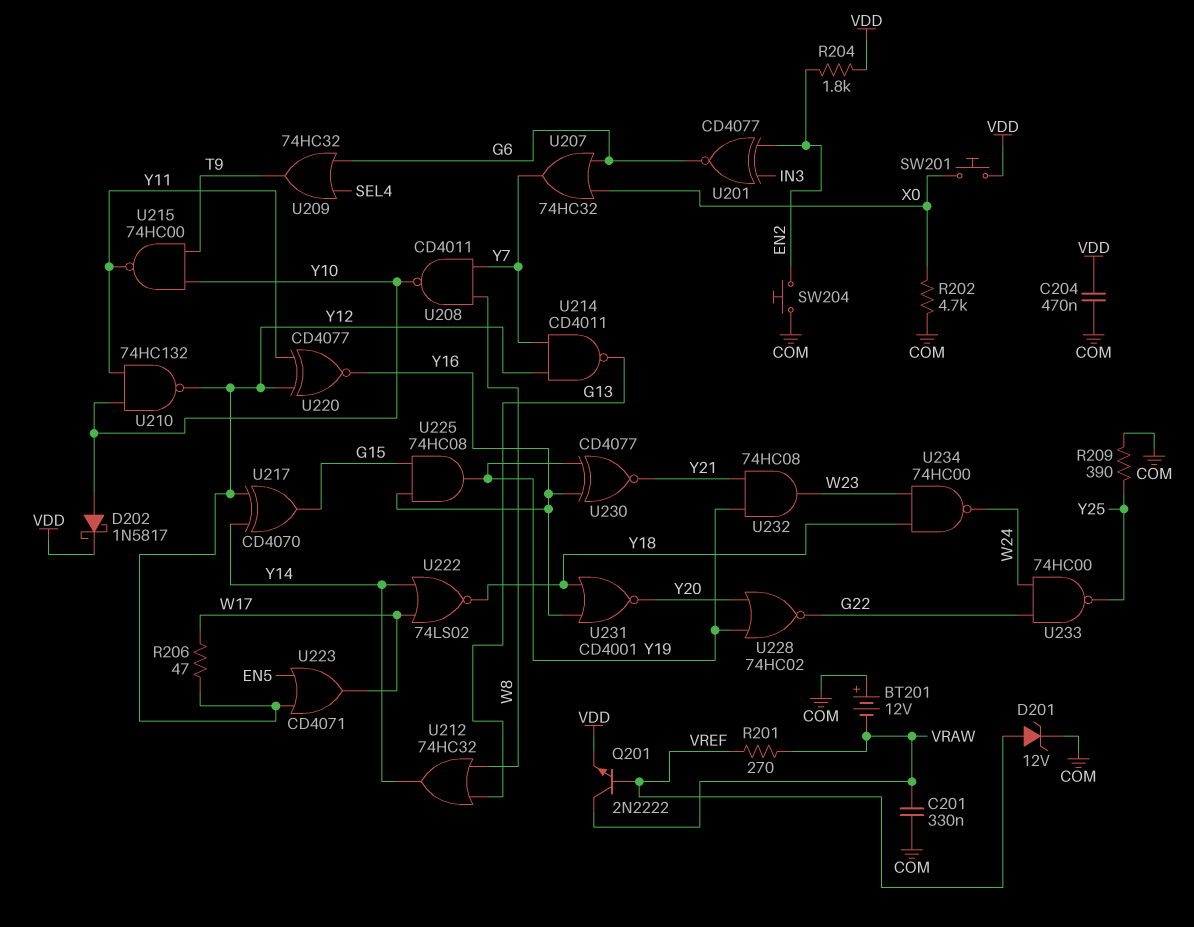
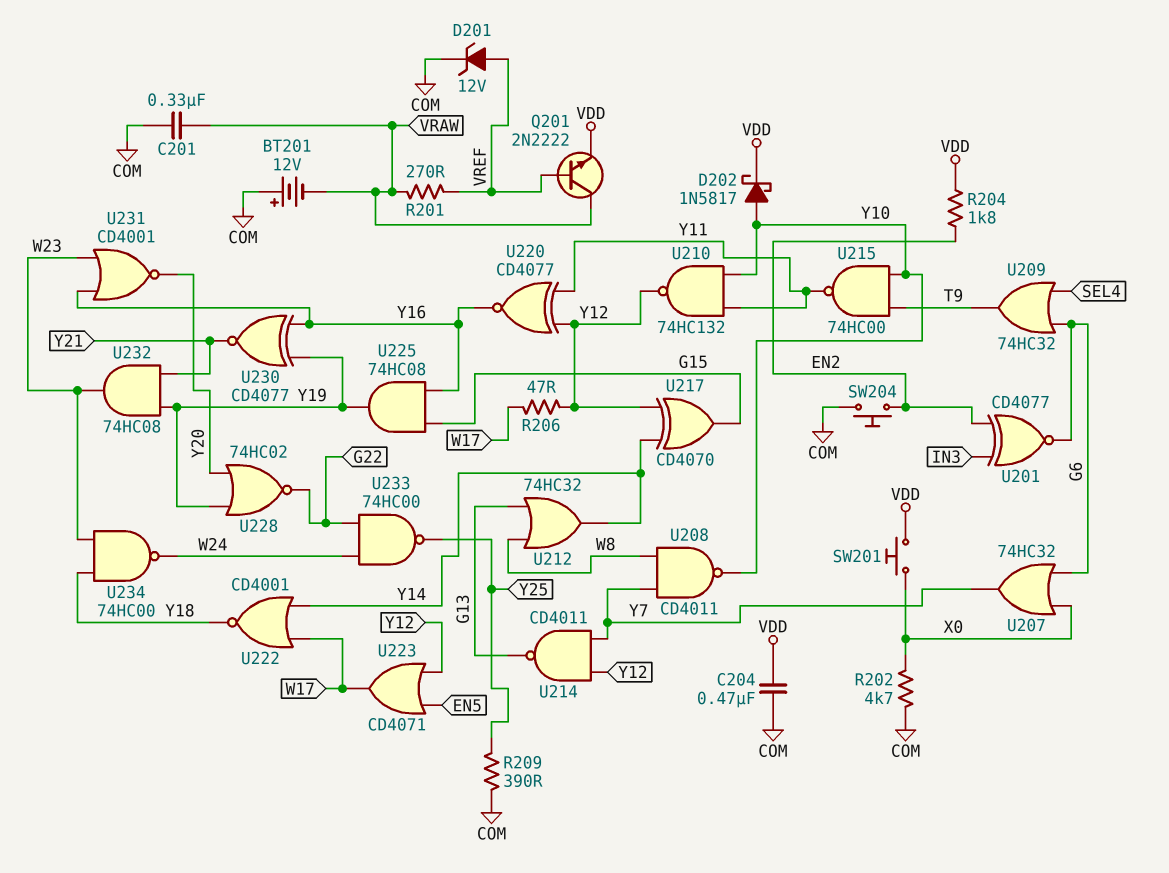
U222: NOR 74LS02 (in W17, in Y14, out Y18) -> NOR CD4001 (in W17, in Y14, out Y18)
U231: NOR CD4001 (in Y16, in Y18, out Y20) -> NOR CD4001 (in W23, in Y16, out Y20)

